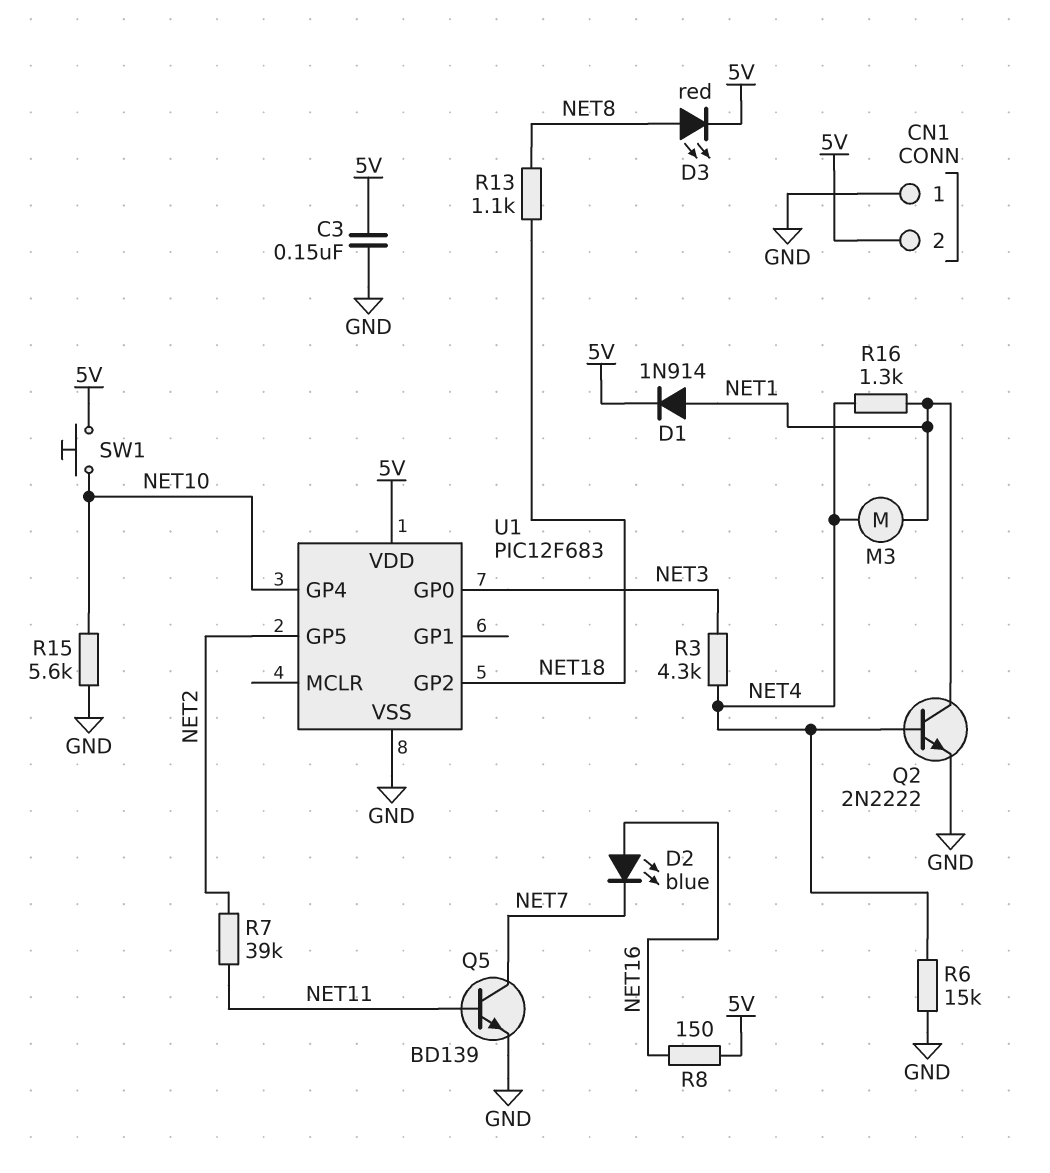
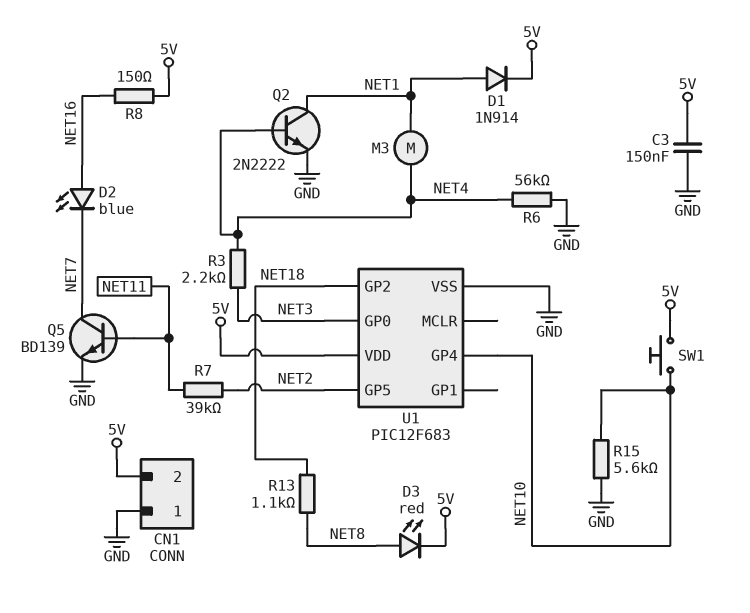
R3: 4.3k (NET3, NET4) -> 2.2k (NET3, NET4)
R6: 15k (GND, NET4) -> 56k (GND, NET4)
R16: 1.3k (NET1, NET4) -> none

